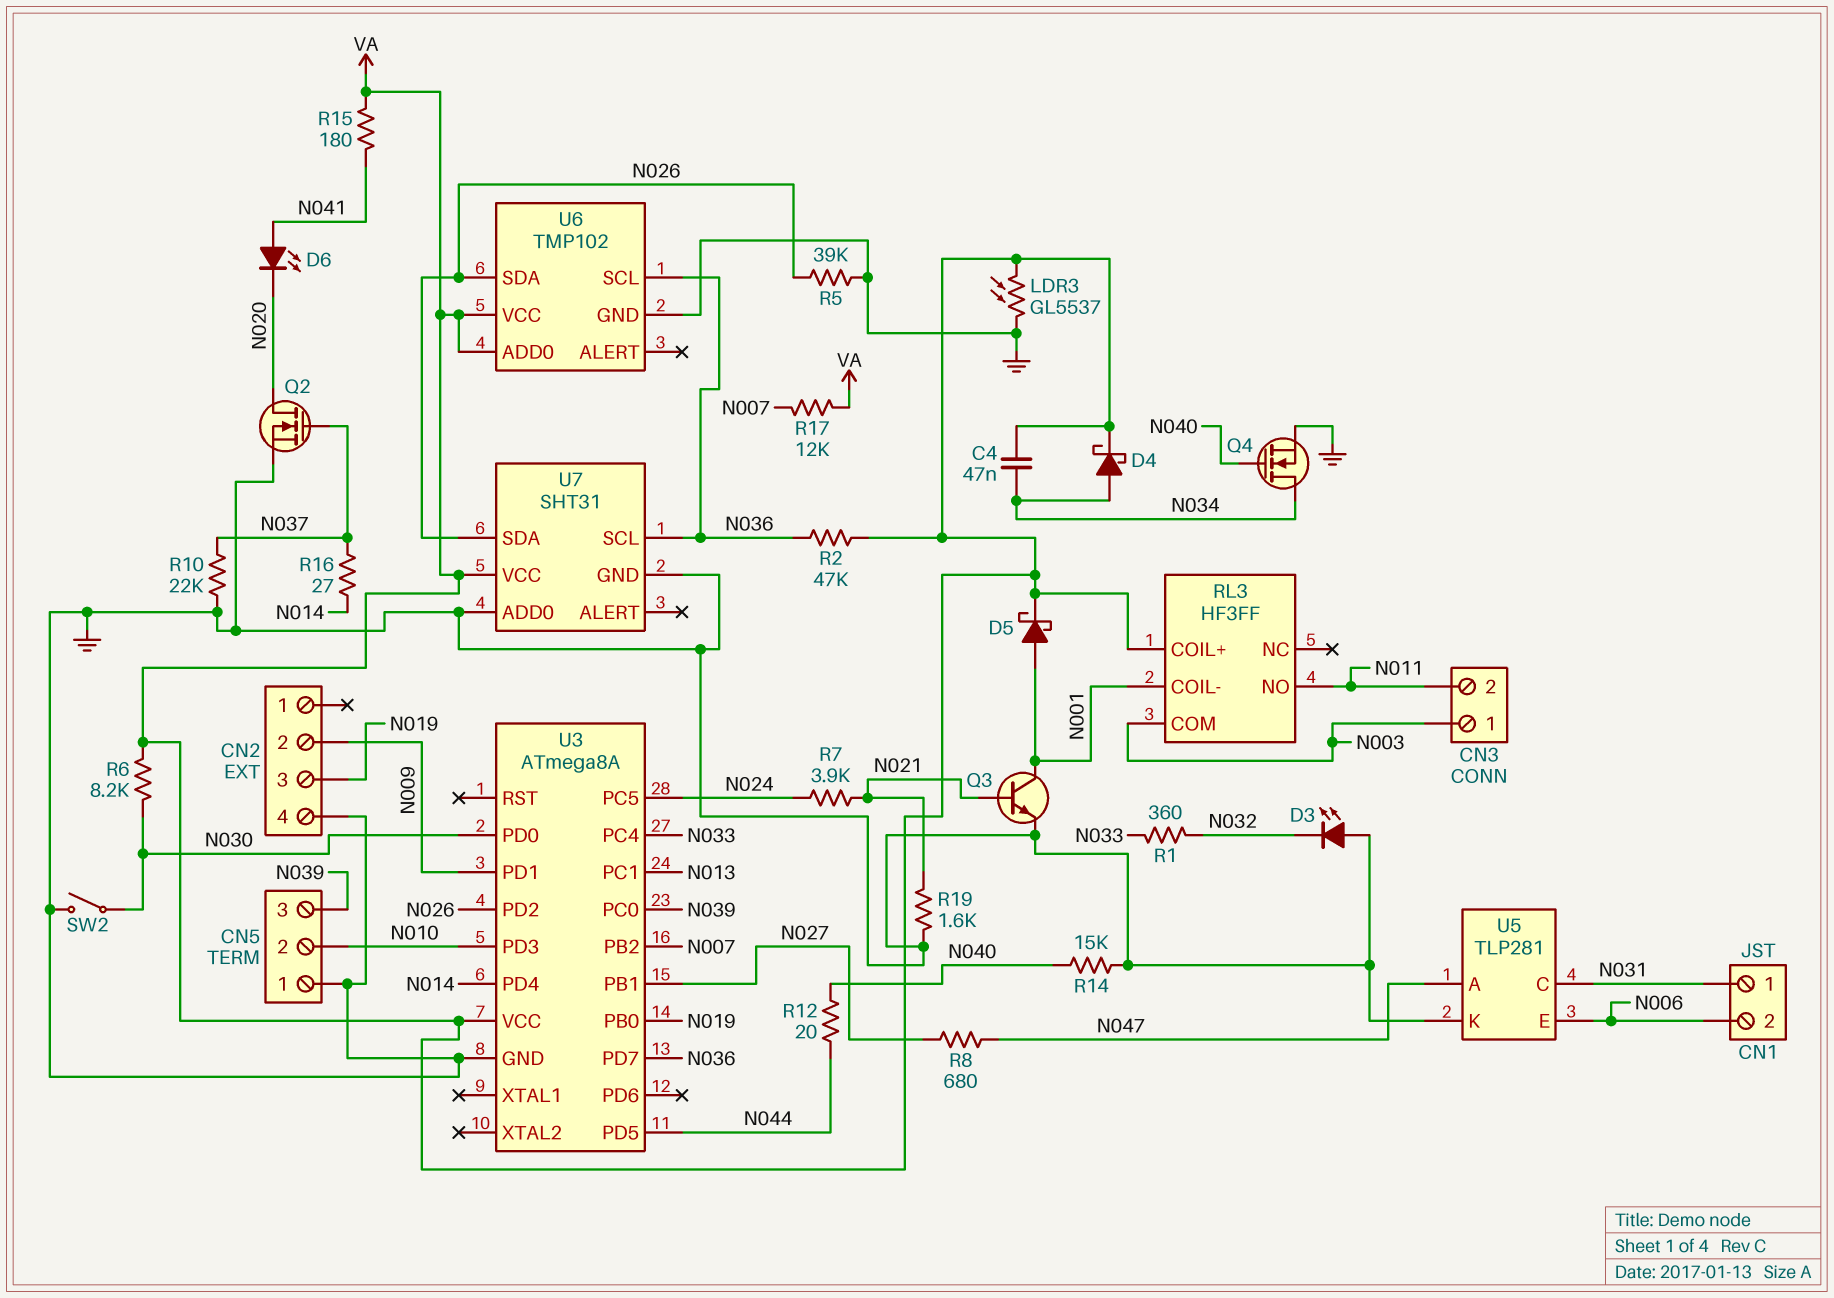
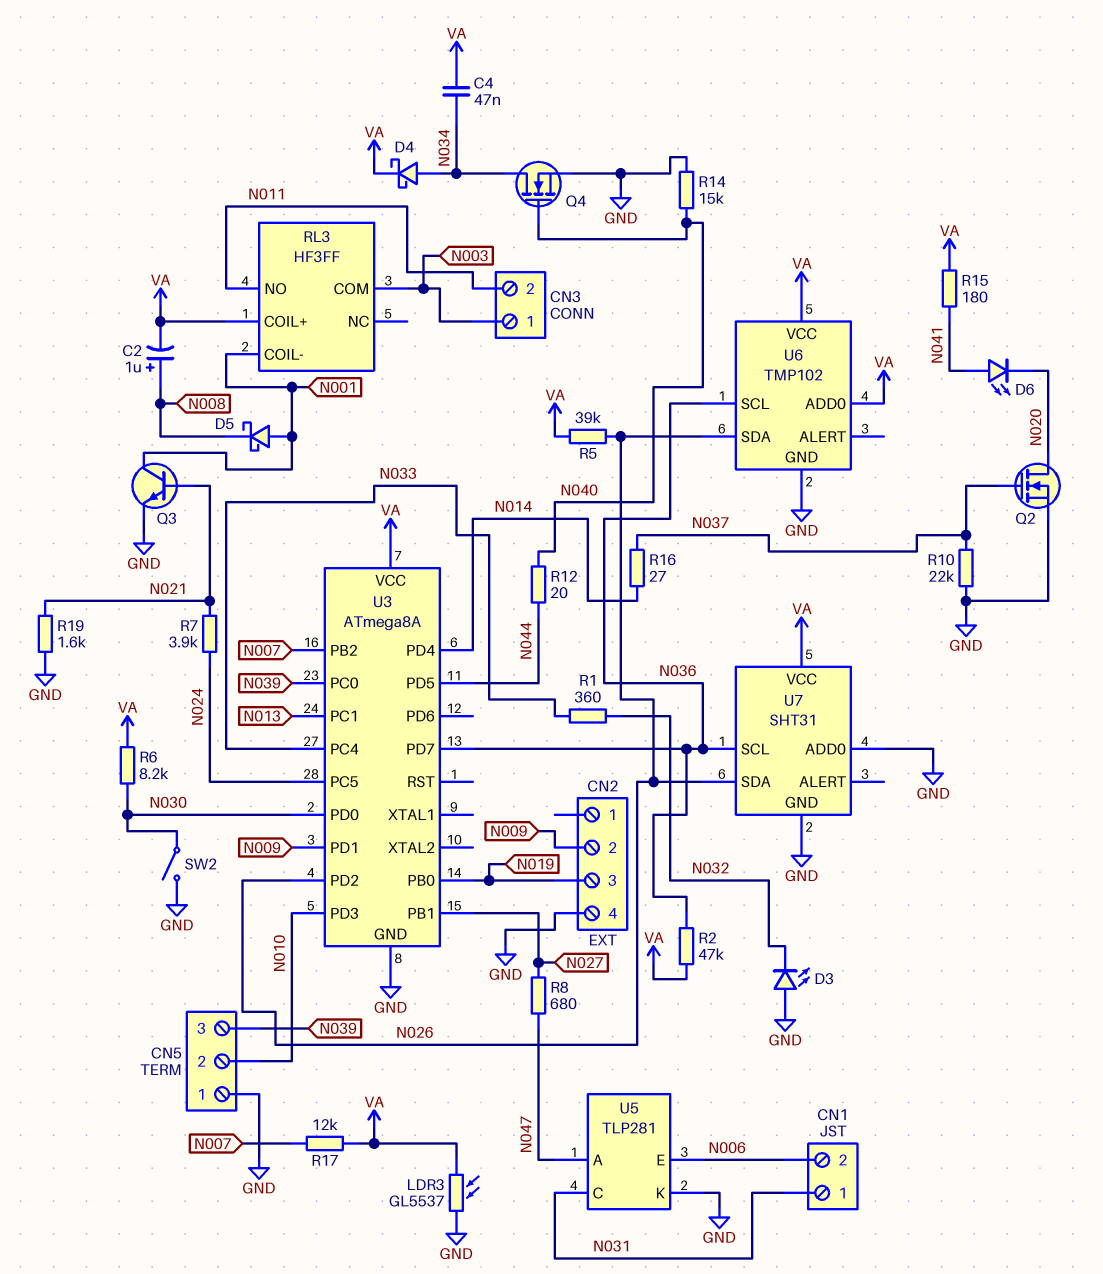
C2: none -> 1uF (plus N008, minus VA)
D5: schottky (A N001, K VA) -> schottky (A N001, K N008)
R5: 39k (GND, N026) -> 39k (N026, VA)

